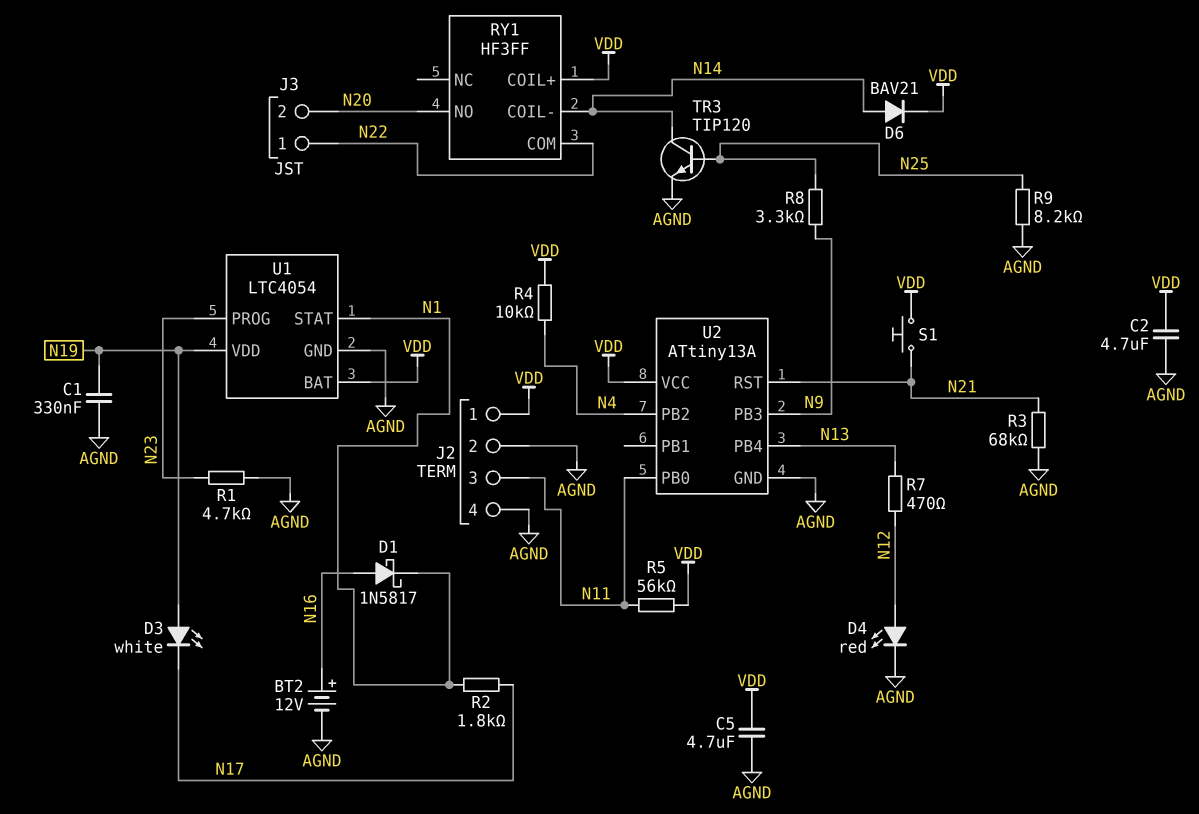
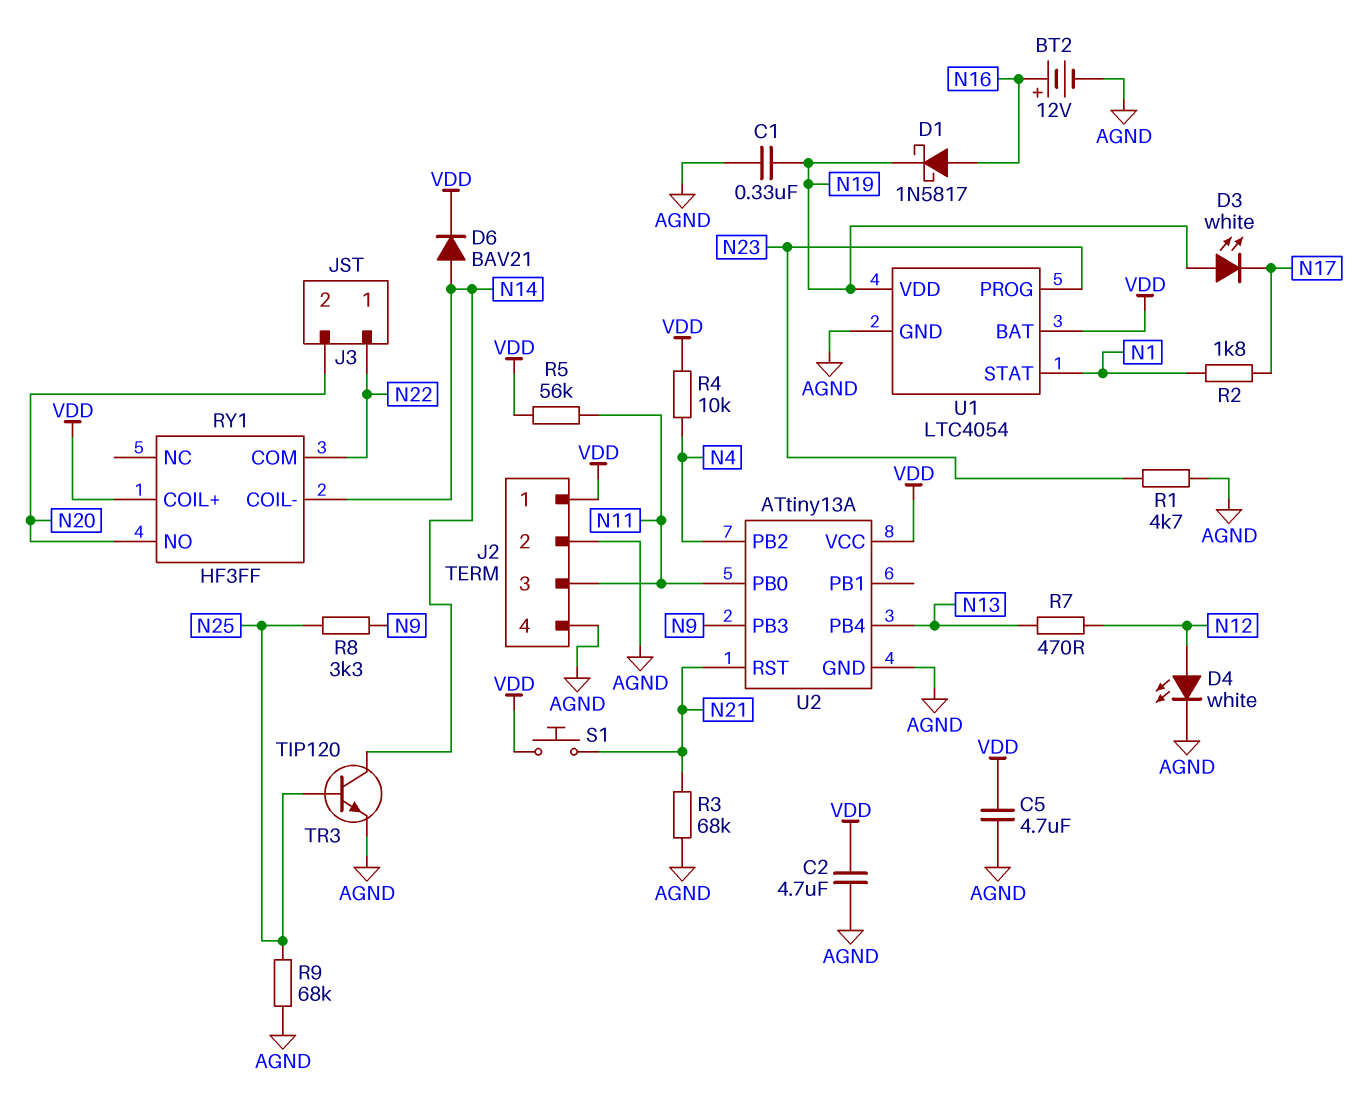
D1: schottky 1N5817 (A N16, K N1) -> schottky 1N5817 (A N16, K N19)
D4: LED red (A N12, K AGND) -> LED white (A N12, K AGND)
R9: 8.2k (AGND, N25) -> 68k (AGND, N25)

